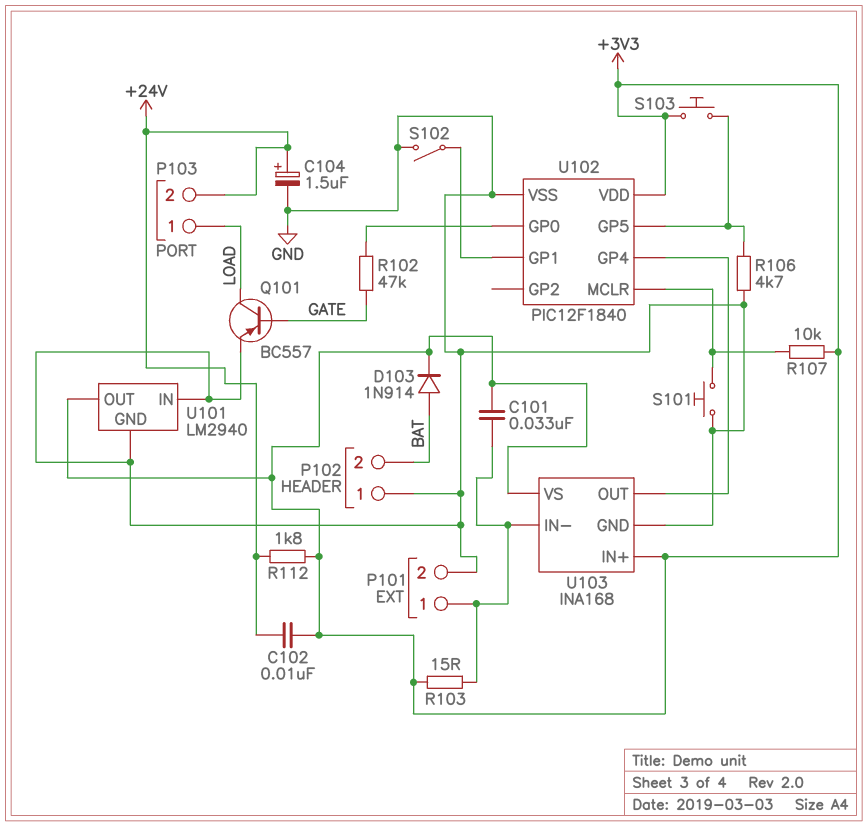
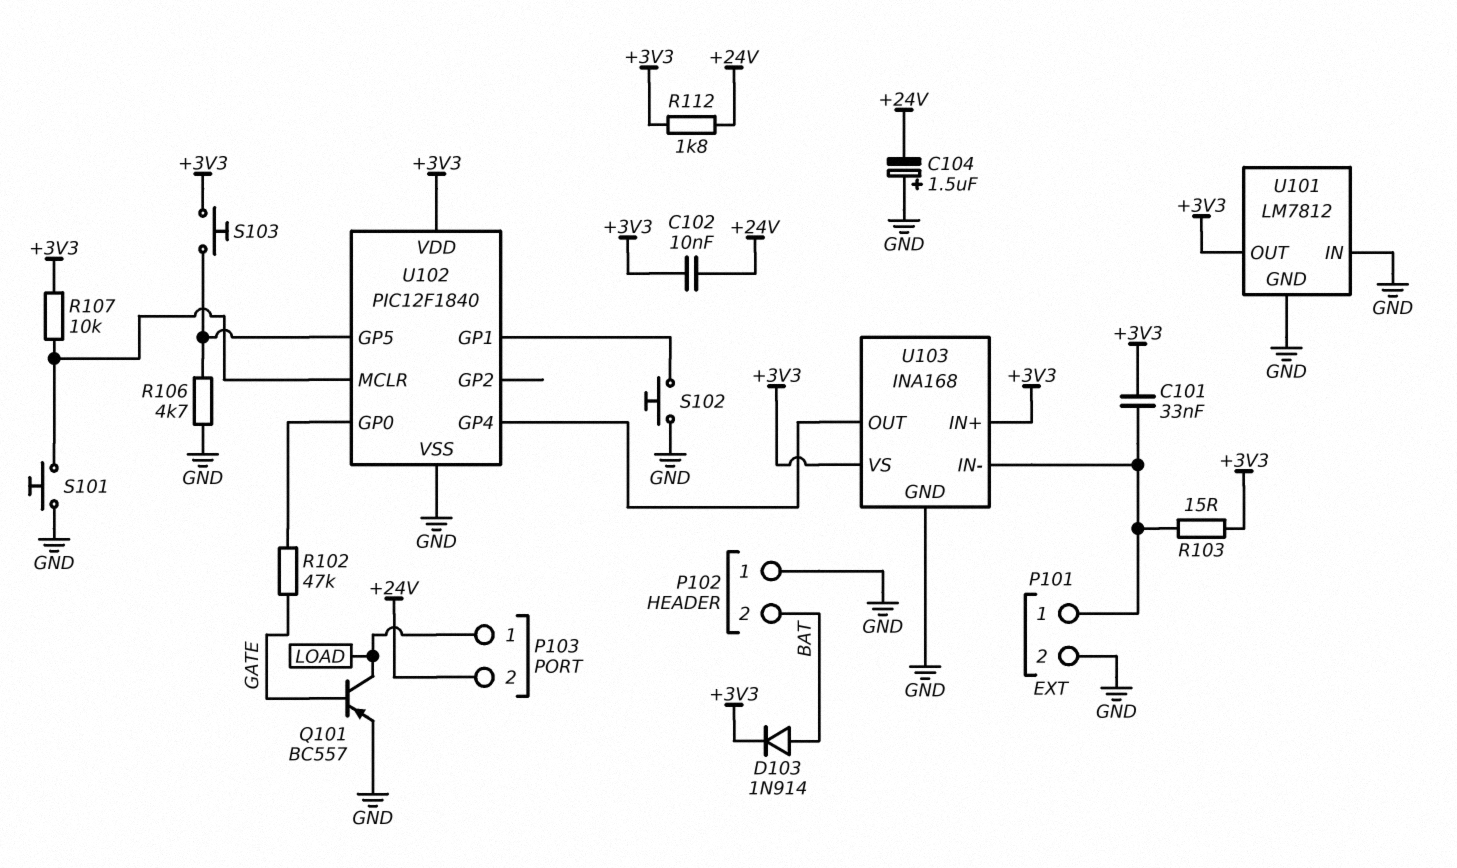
C104: 1.5uF (plus +24V, minus GND) -> 1.5uF (plus GND, minus +24V)
S102: switch (GND, U102/GP1) -> button (GND, U102/GP1)
U101: LM2940 -> LM7812

